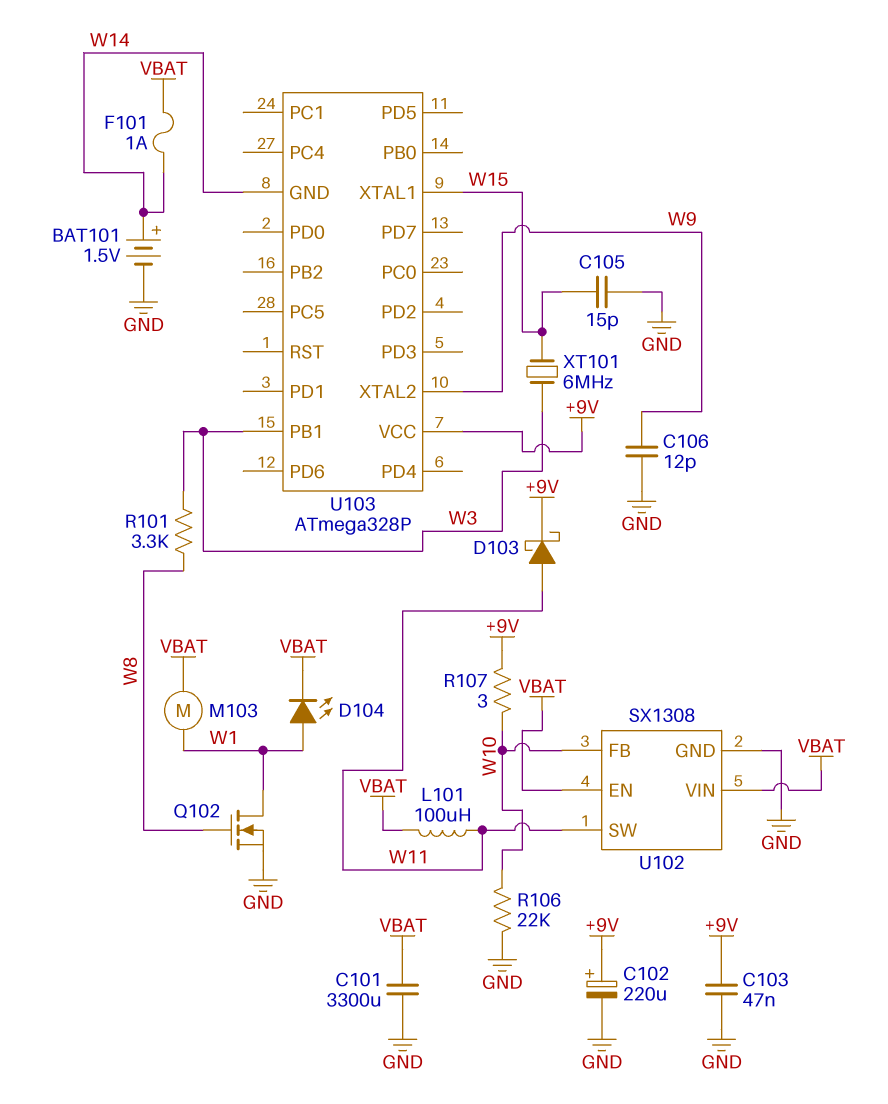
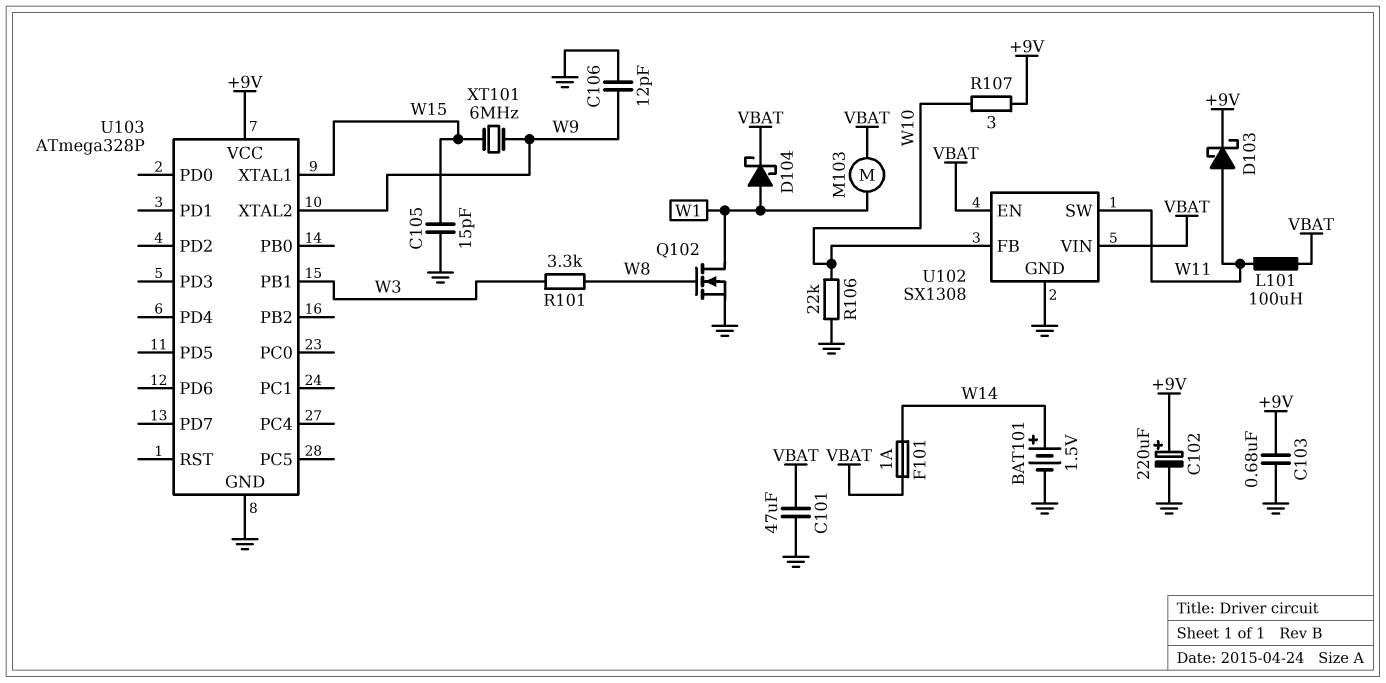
C101: 3300uF (GND, VBAT) -> 47uF (GND, VBAT)
C103: 47nF (+9V, GND) -> 680nF (+9V, GND)
D104: LED (A W1, K VBAT) -> schottky (A W1, K VBAT)
U103 pin GND: W14 -> GND
XT101: 6MHz (W3, W15) -> 6MHz (W9, W15)

